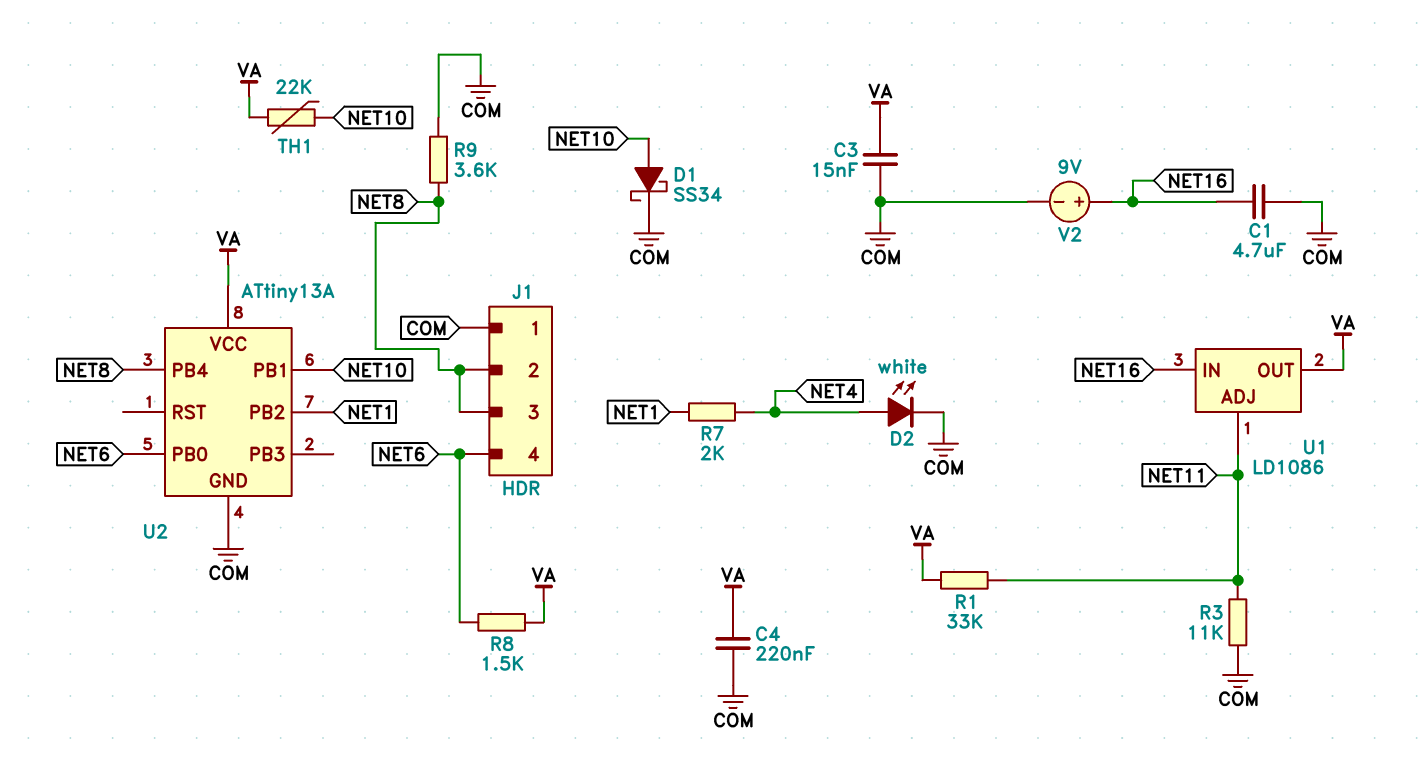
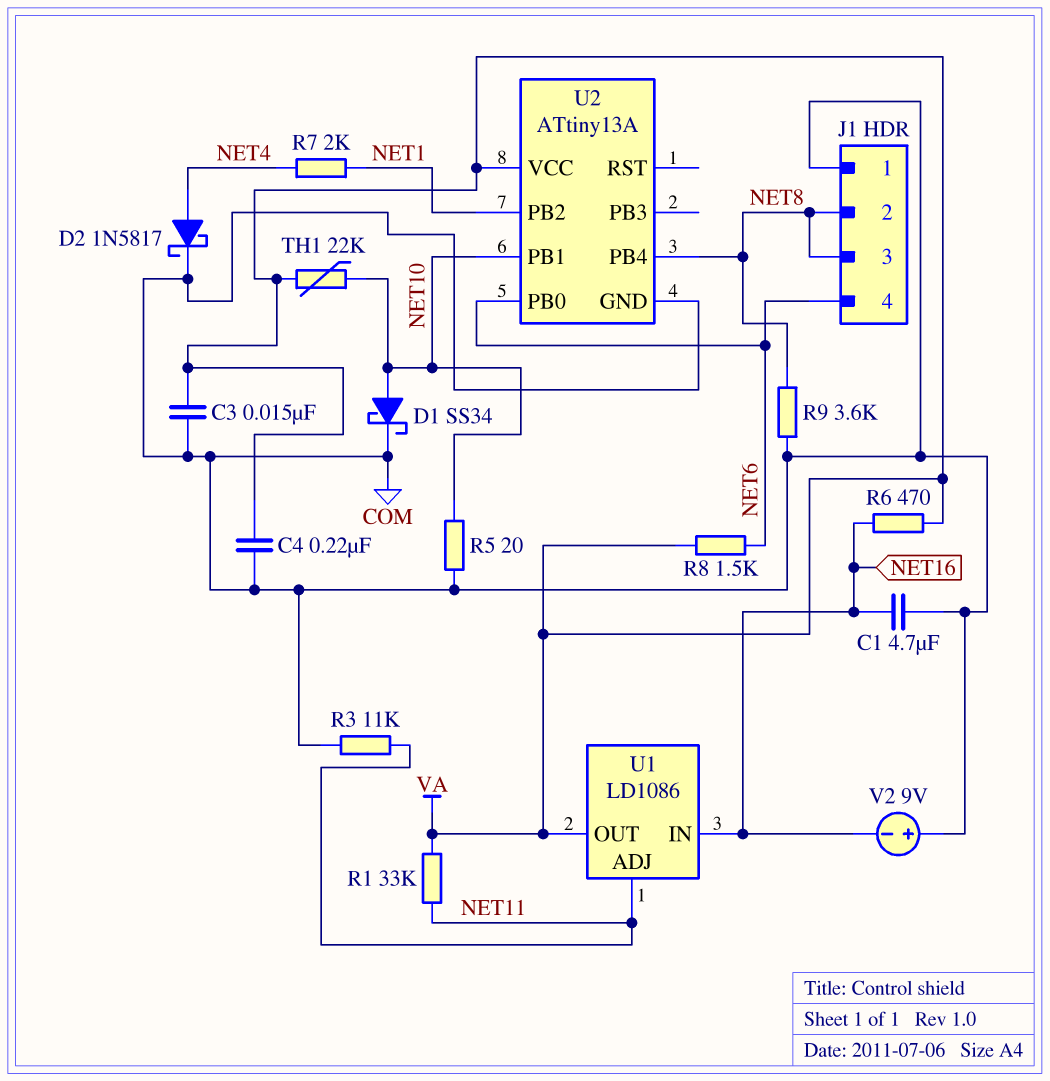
D2: LED white (A NET4, K COM) -> schottky 1N5817 (A NET4, K COM)
R5: none -> 20 (COM, NET10)
R6: none -> 470 (NET16, VA)
V2: 9V (plus NET16, minus COM) -> 9V (plus COM, minus NET16)

